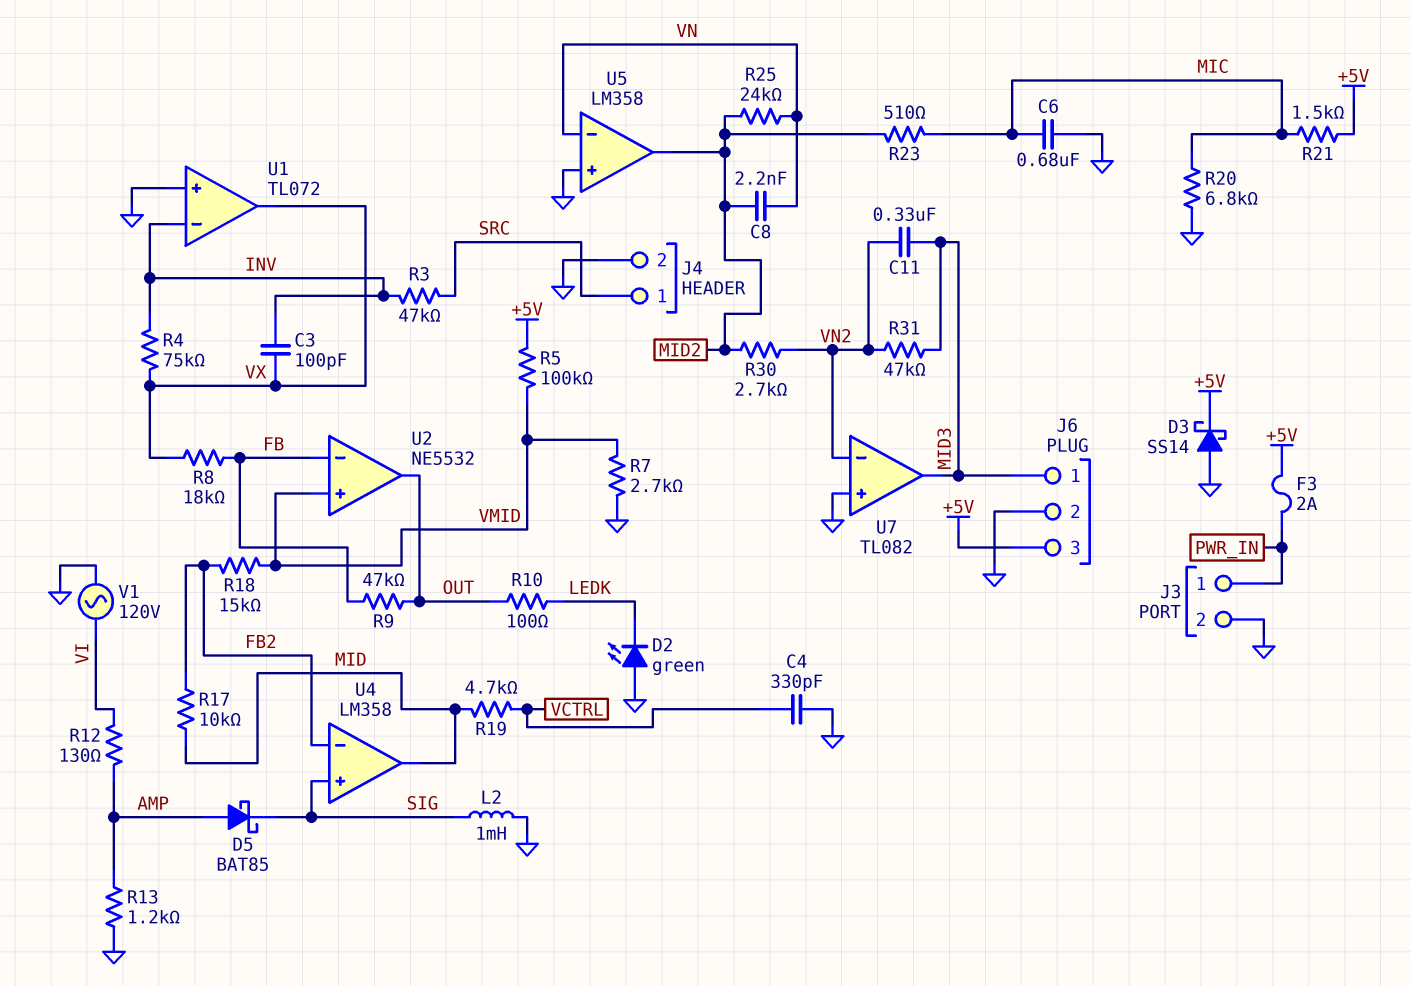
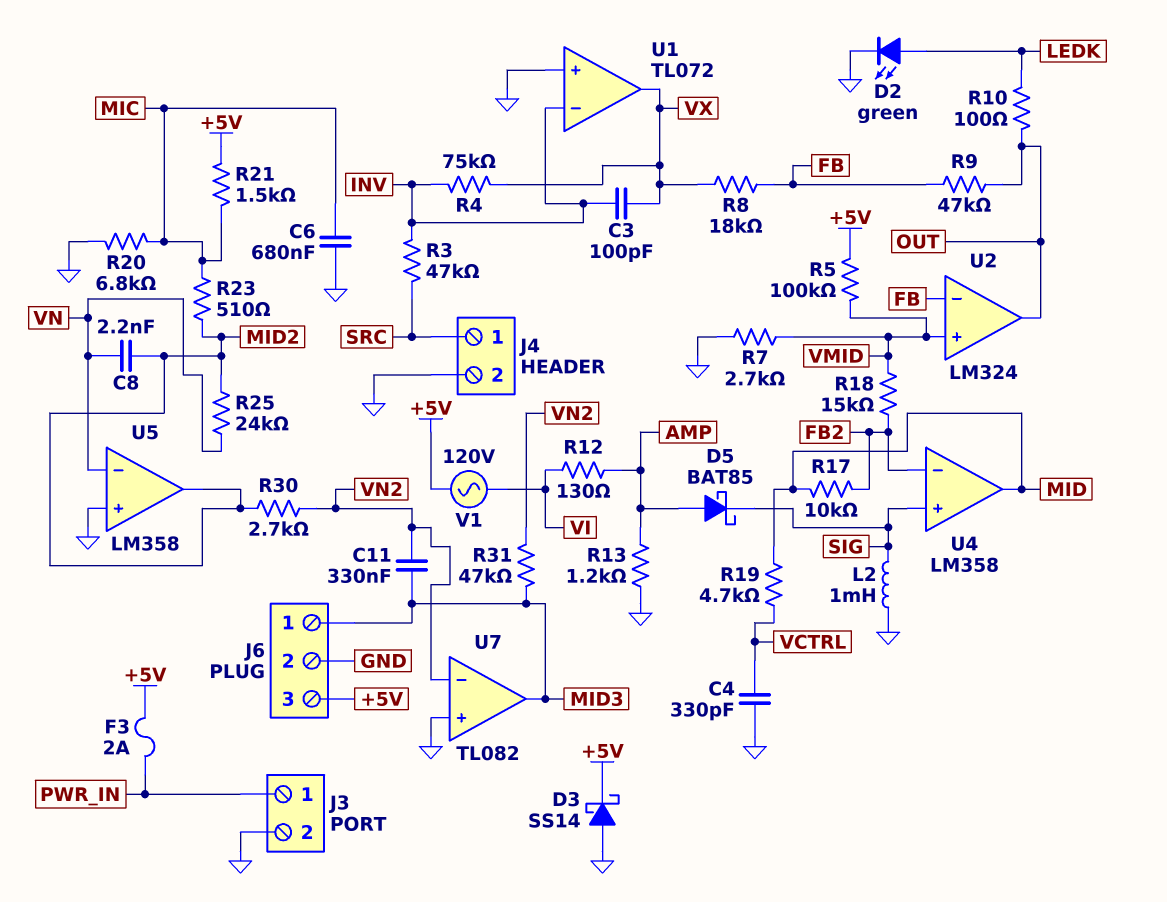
D2: LED green (A GND, K LEDK) -> LED green (A LEDK, K GND)
U2: NE5532 -> LM324
V1: AC 120V (GND, VI) -> AC 120V (+5V, VI)

